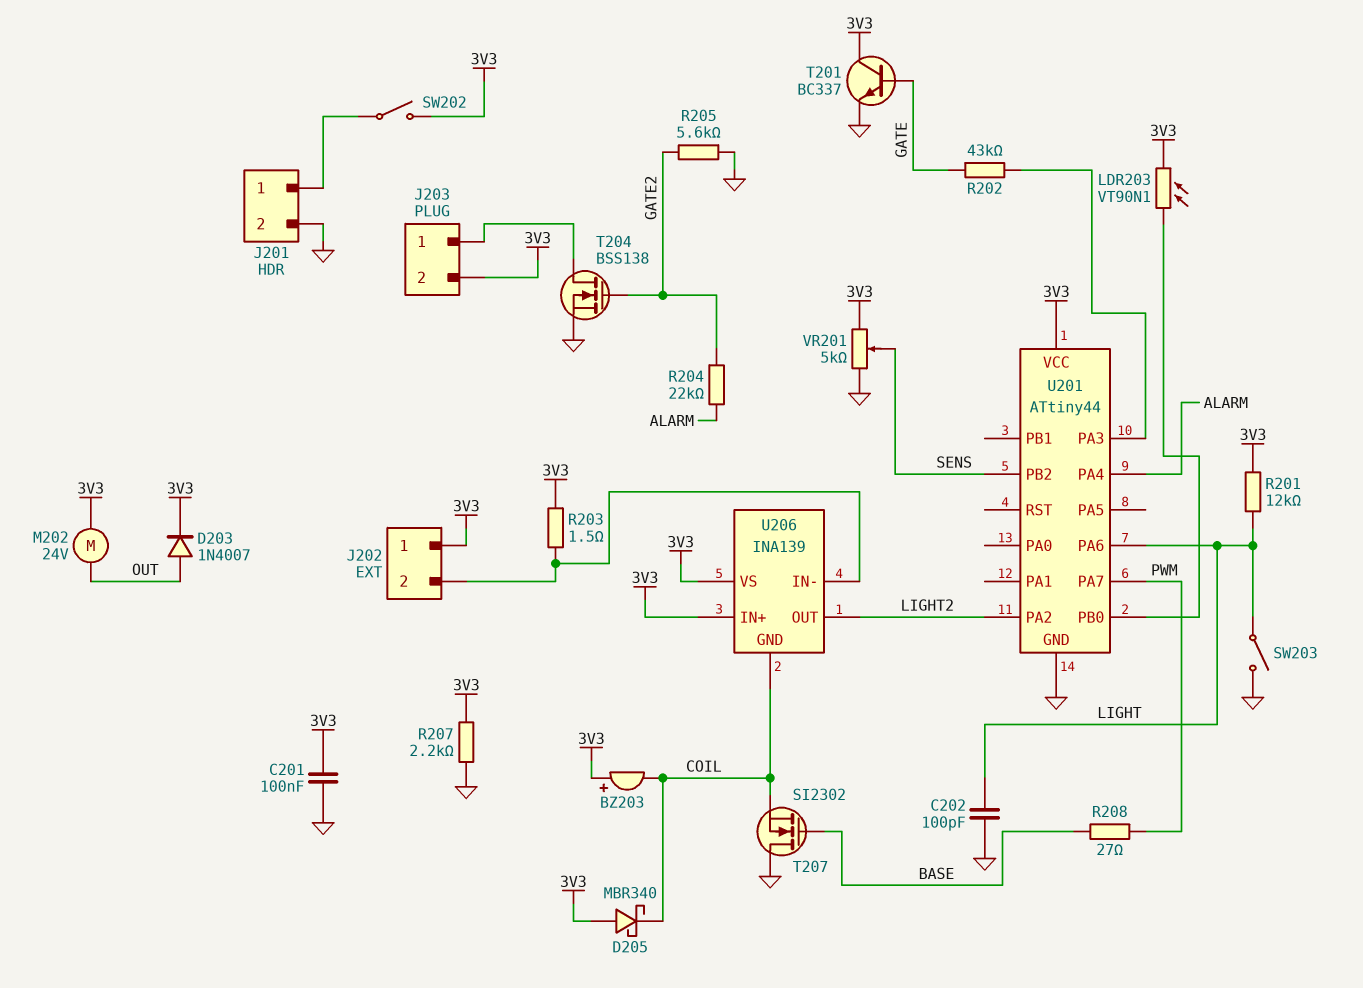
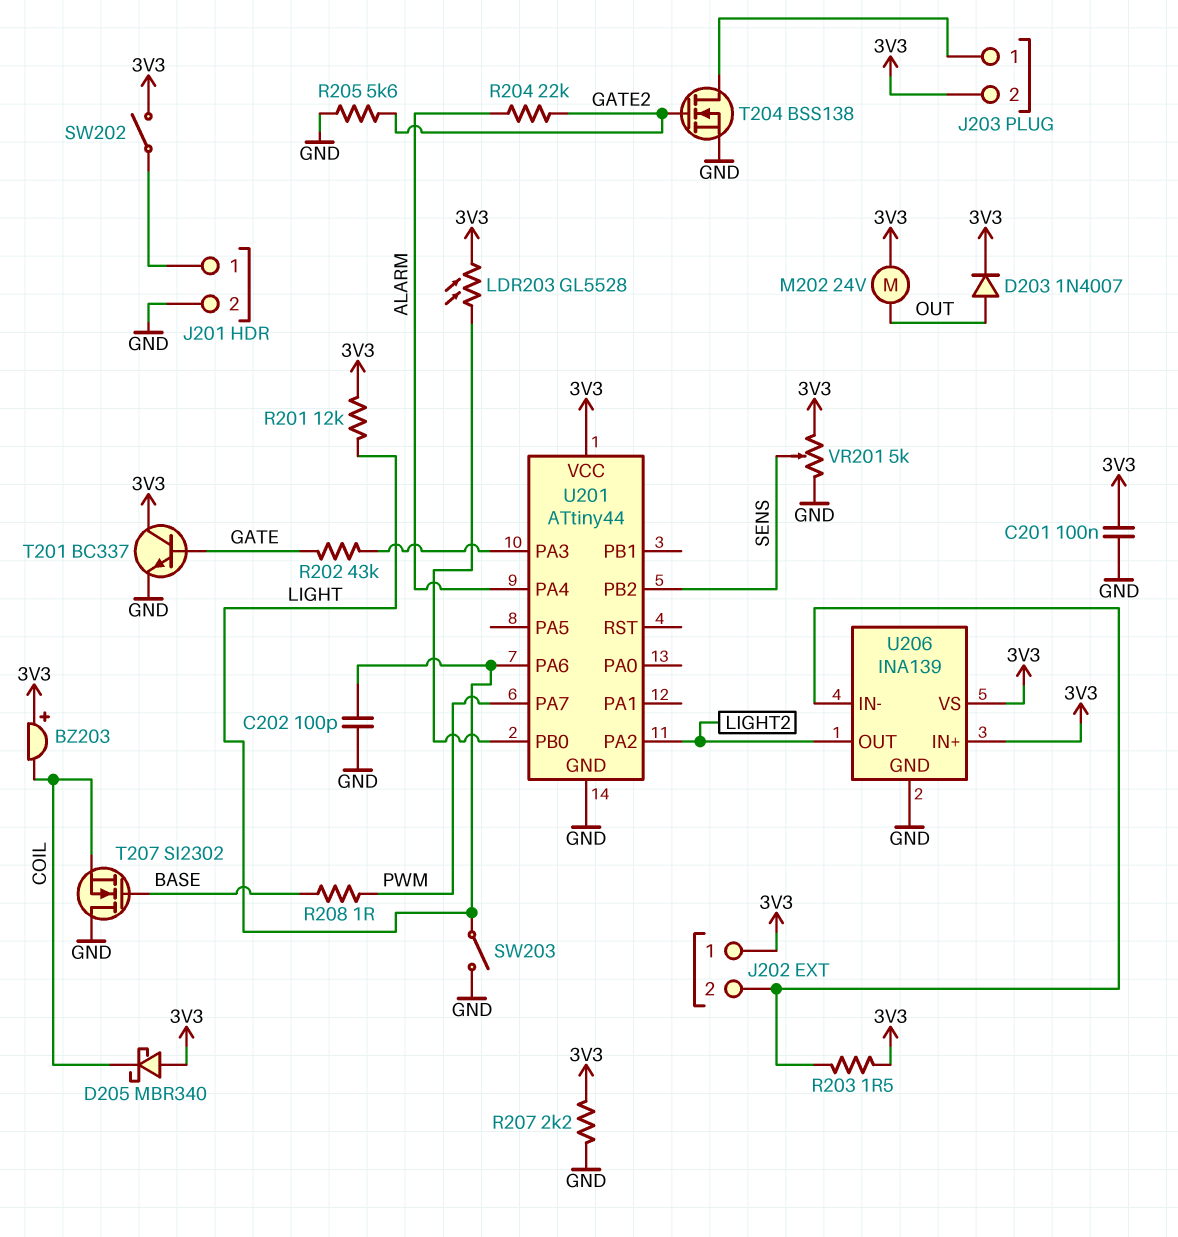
LDR203: VT90N1 (3V3, U201/PB0) -> GL5528 (3V3, U201/PB0)
R208: 27 (BASE, PWM) -> 1 (BASE, PWM)
U206 pin GND: COIL -> GND

